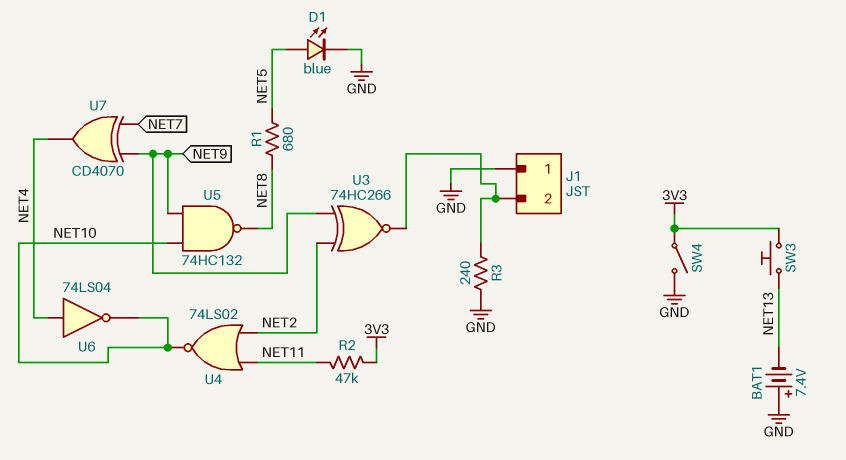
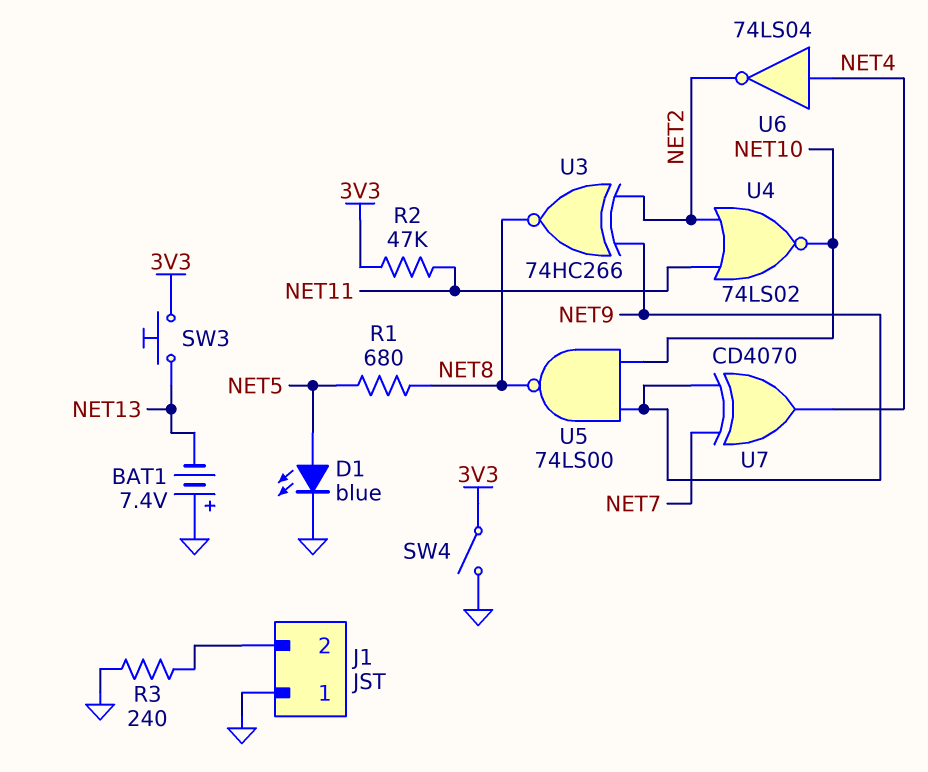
U3: XNOR 74HC266 (in NET2, in NET9, out J1/2) -> XNOR 74HC266 (in NET2, in NET9, out NET8)
U5: NAND 74HC132 (in NET9, in NET10, out NET8) -> NAND 74LS00 (in NET9, in NET10, out NET8)
U6: NOT 74LS04 (in NET4, out NET10) -> NOT 74LS04 (in NET4, out NET2)

